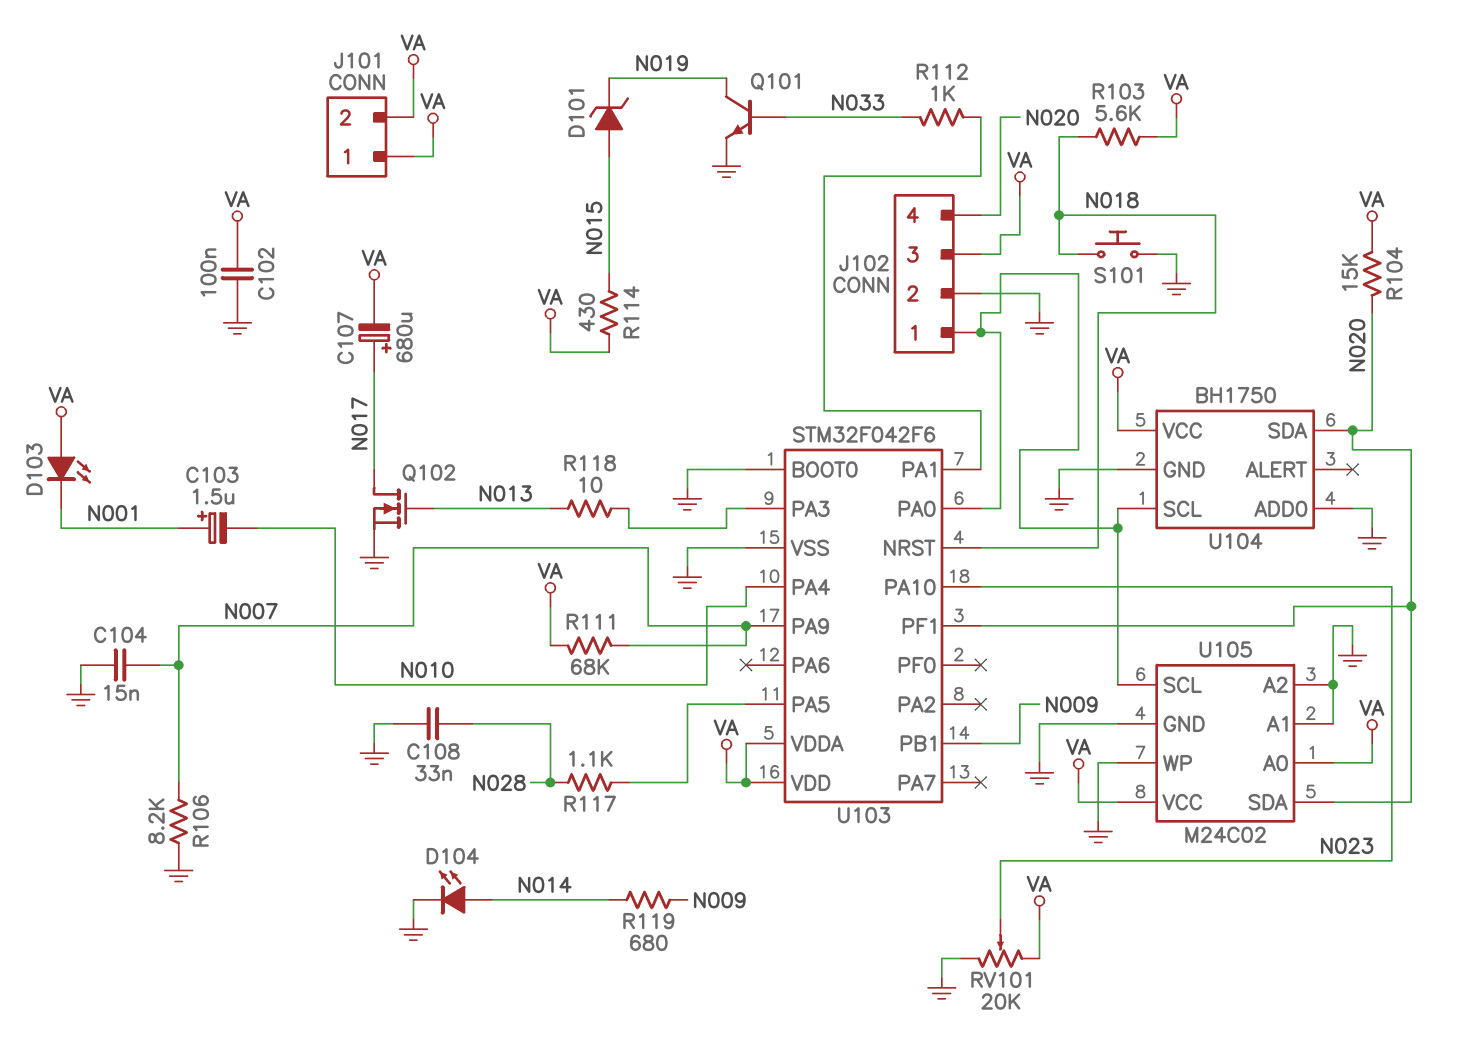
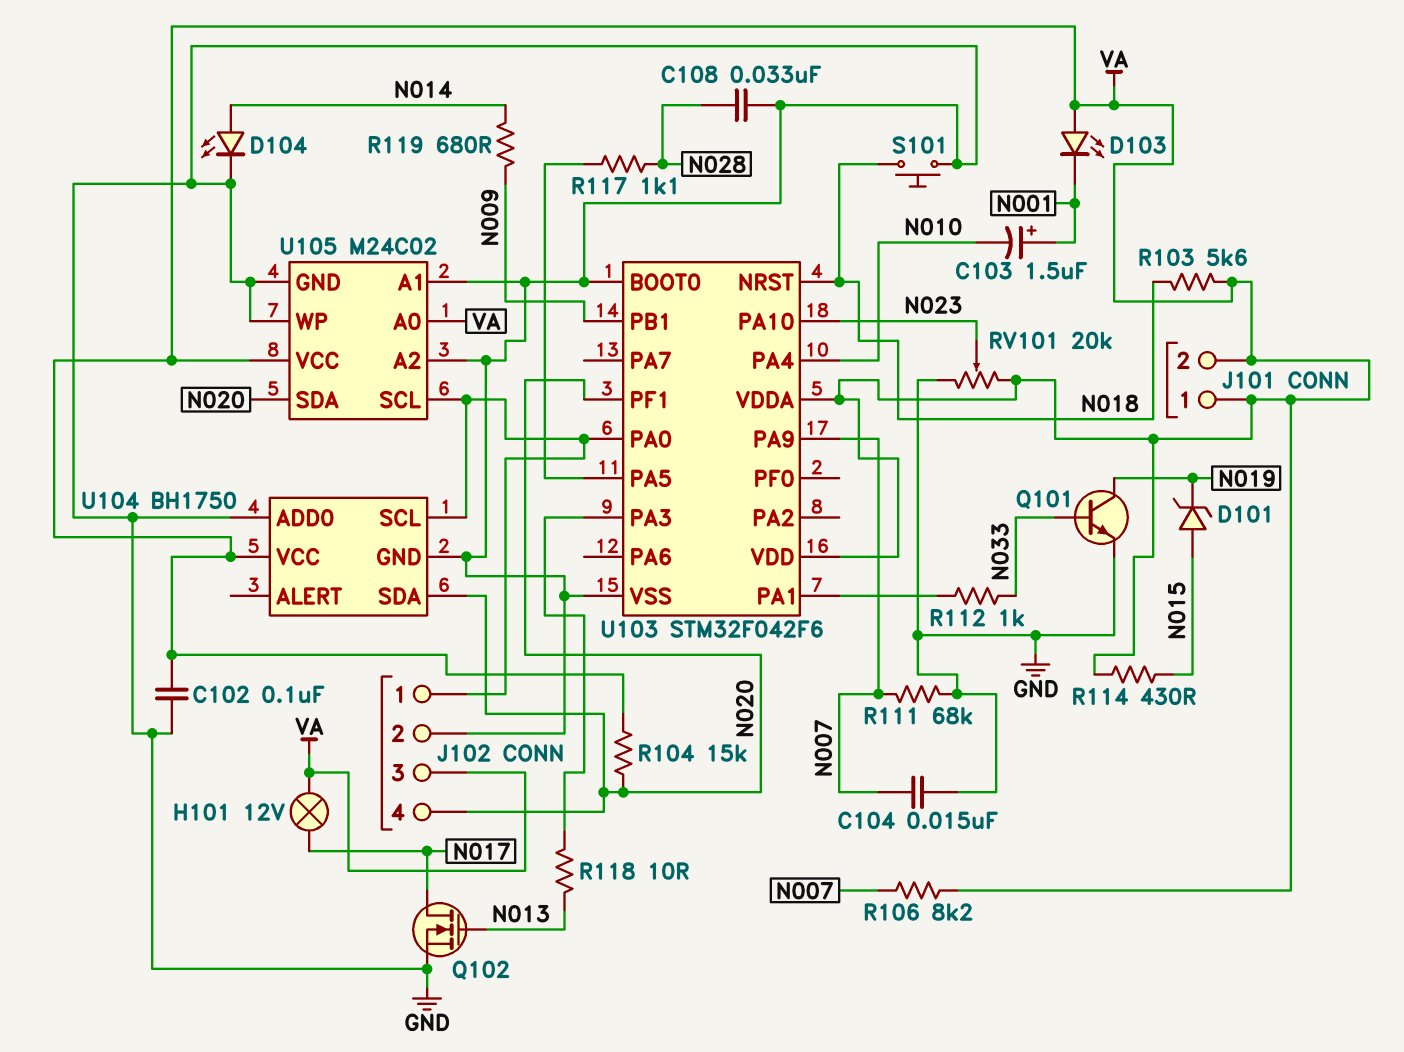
C107: 680uF (plus N017, minus VA) -> none
H101: none -> lamp 12V (N017, VA)
R106: 8.2k (GND, N007) -> 8.2k (N007, VA)
R111: 68k (N007, VA) -> 68k (GND, N007)

